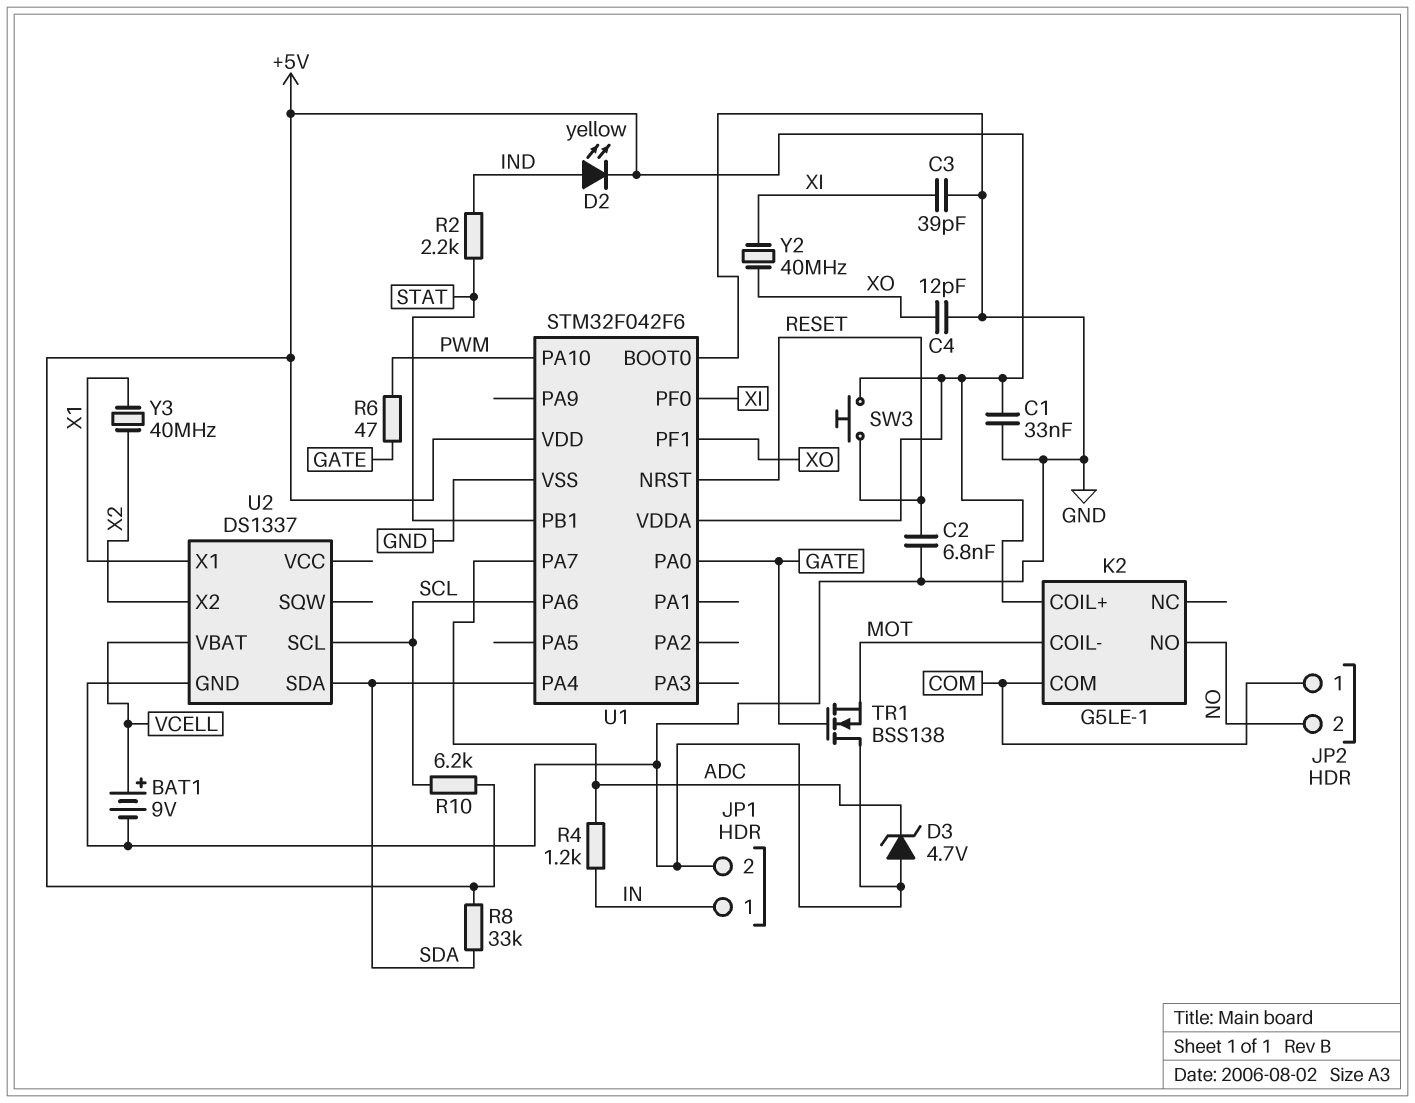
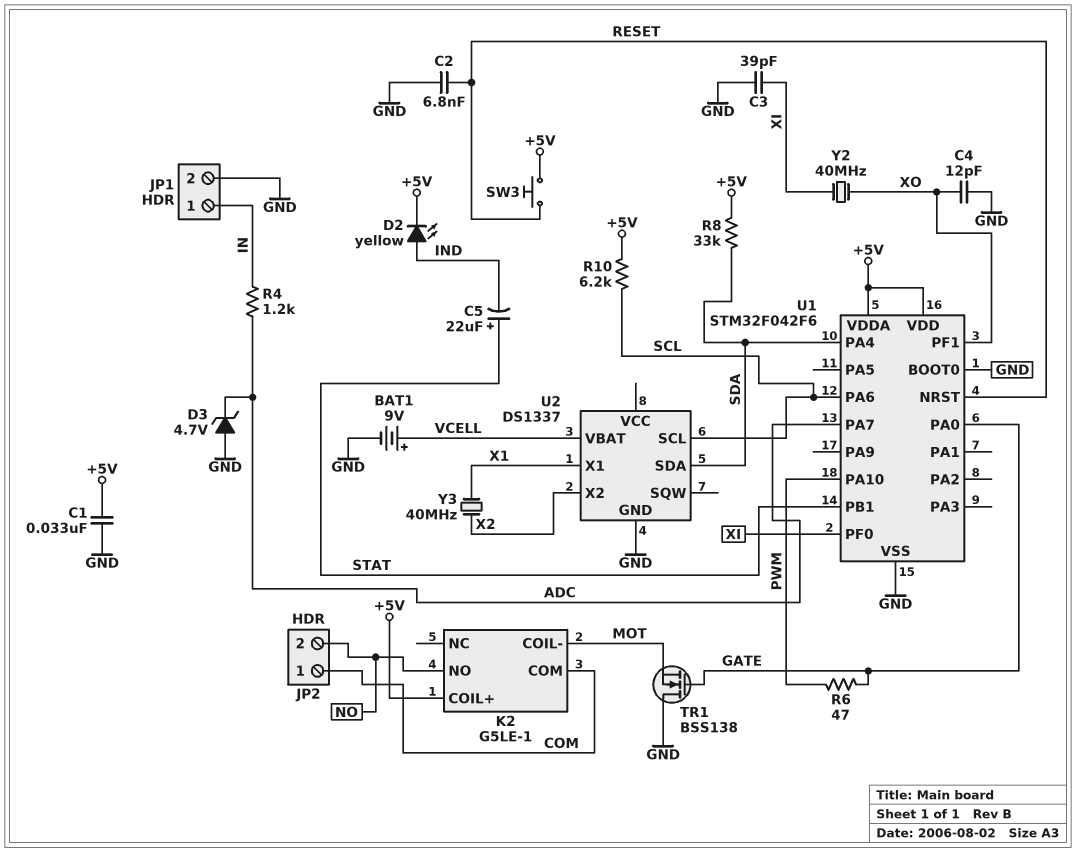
C5: none -> 22uF (plus STAT, minus IND)
R2: 2.2k (IND, STAT) -> none

